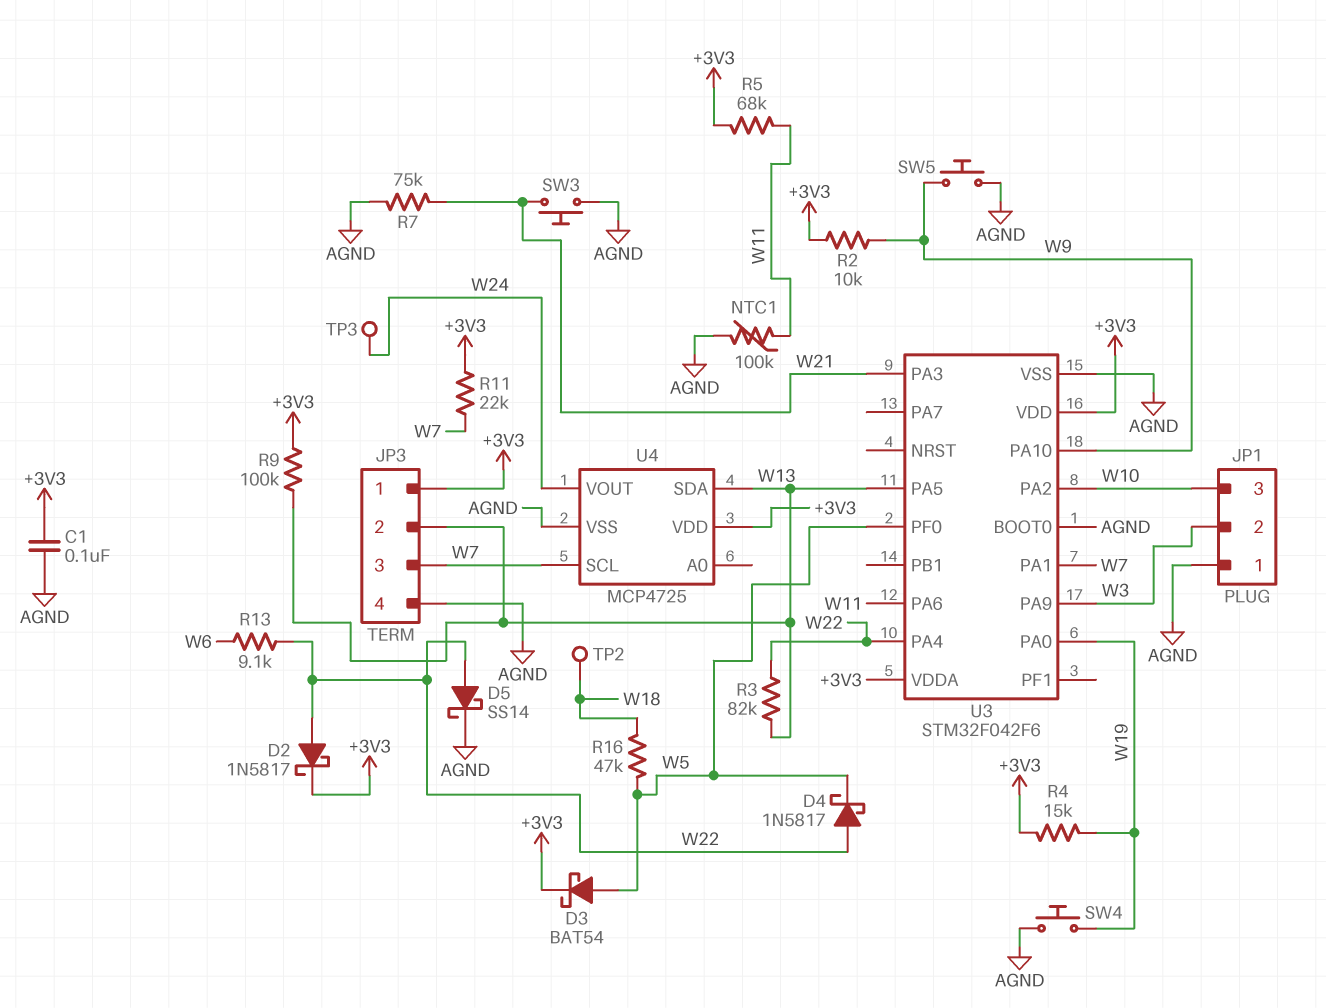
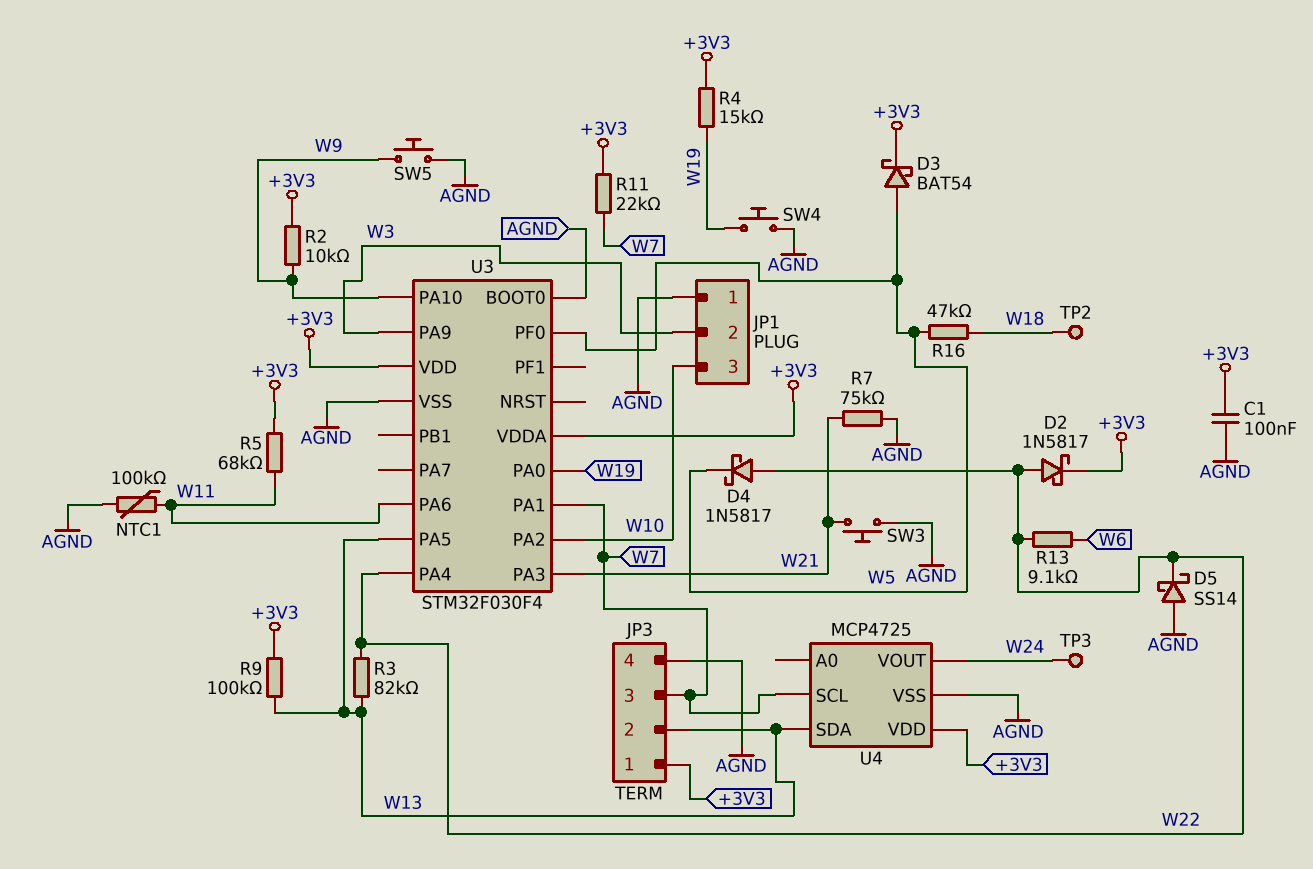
D5: schottky SS14 (A W22, K AGND) -> schottky SS14 (A AGND, K W22)
U3: STM32F042F6 -> STM32F030F4

